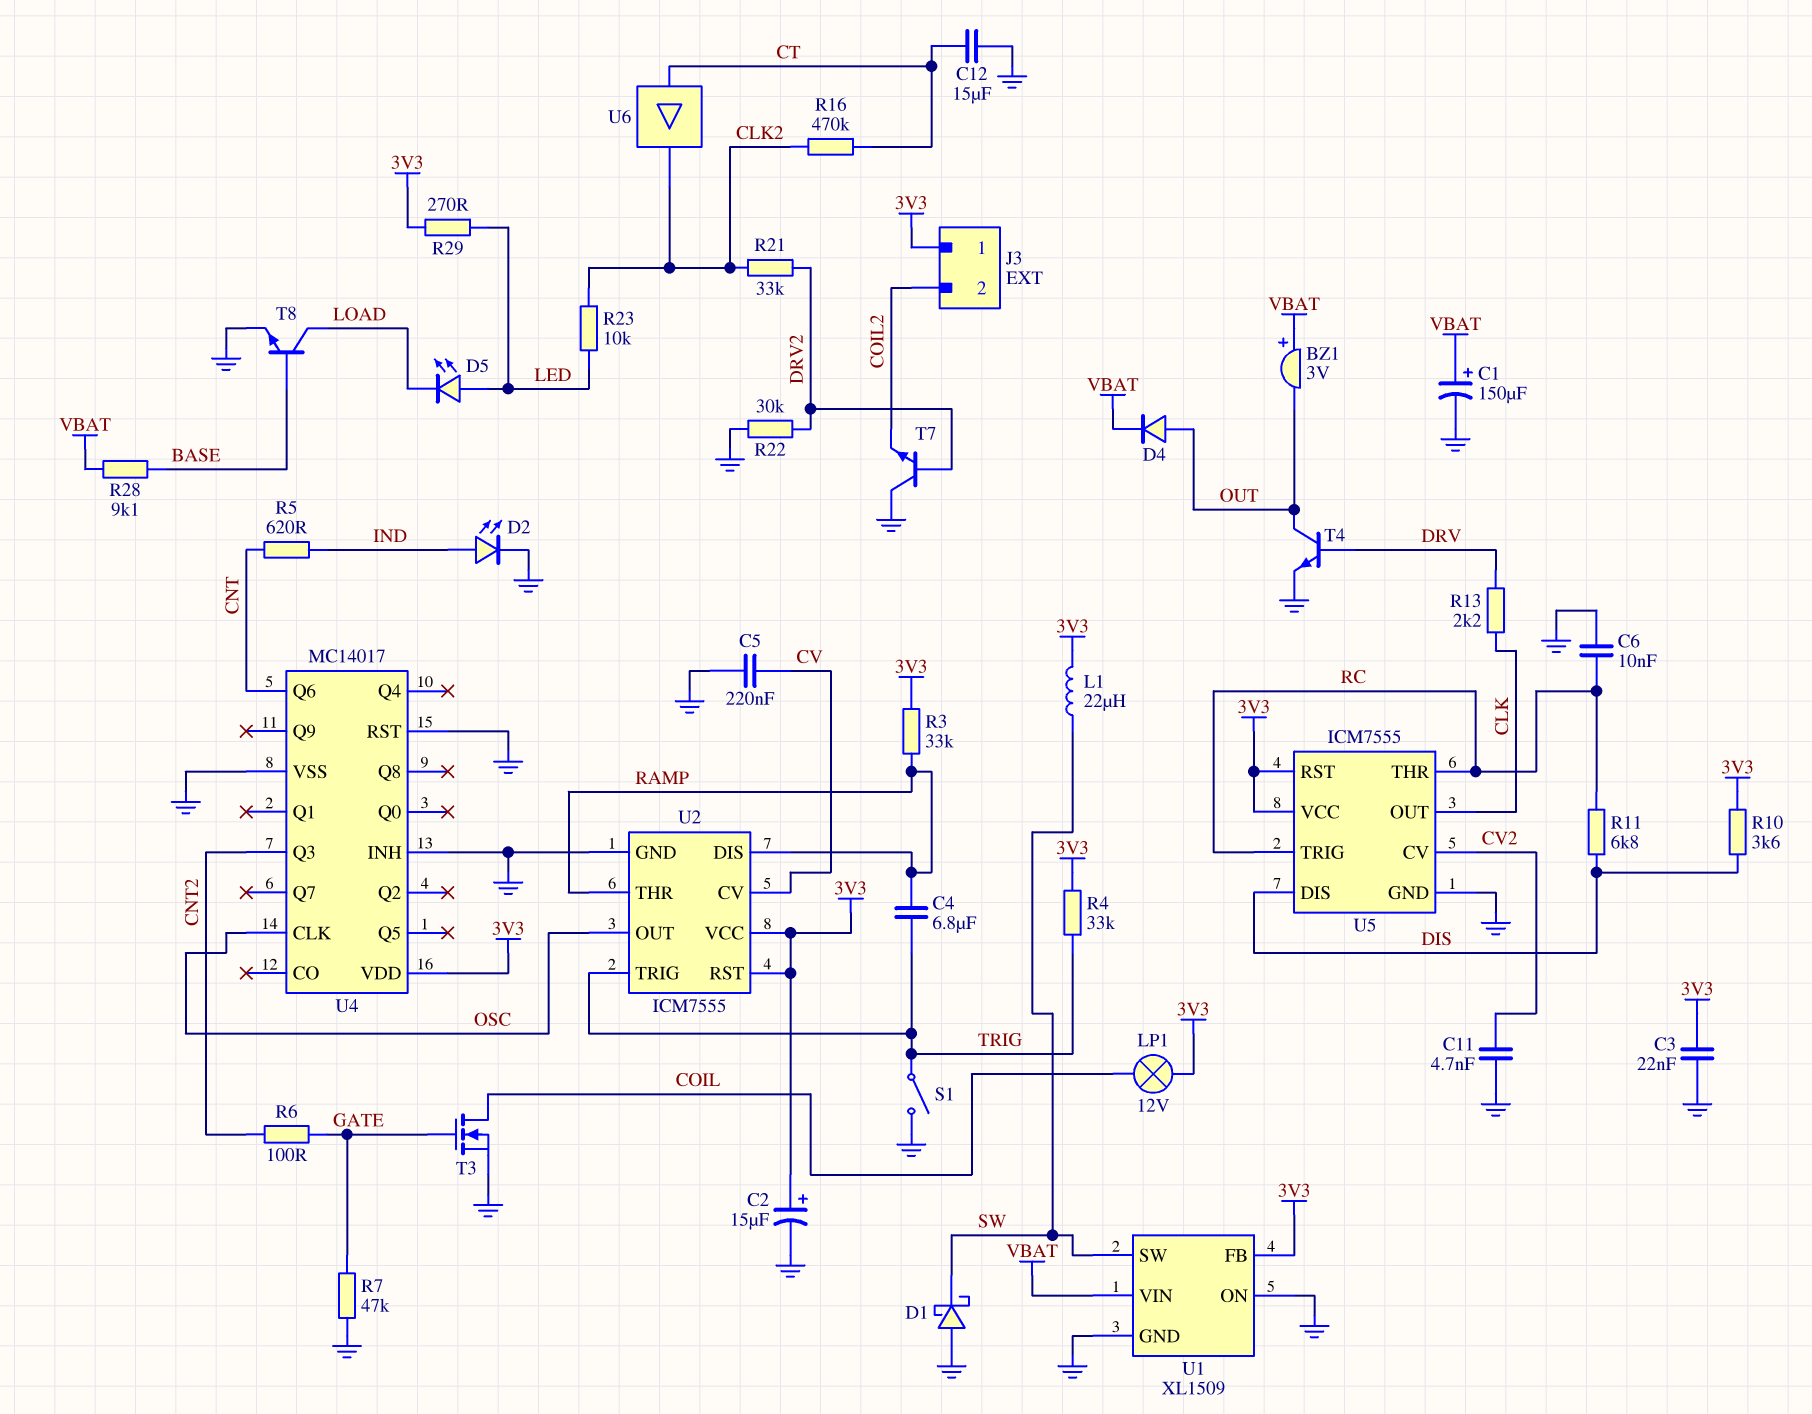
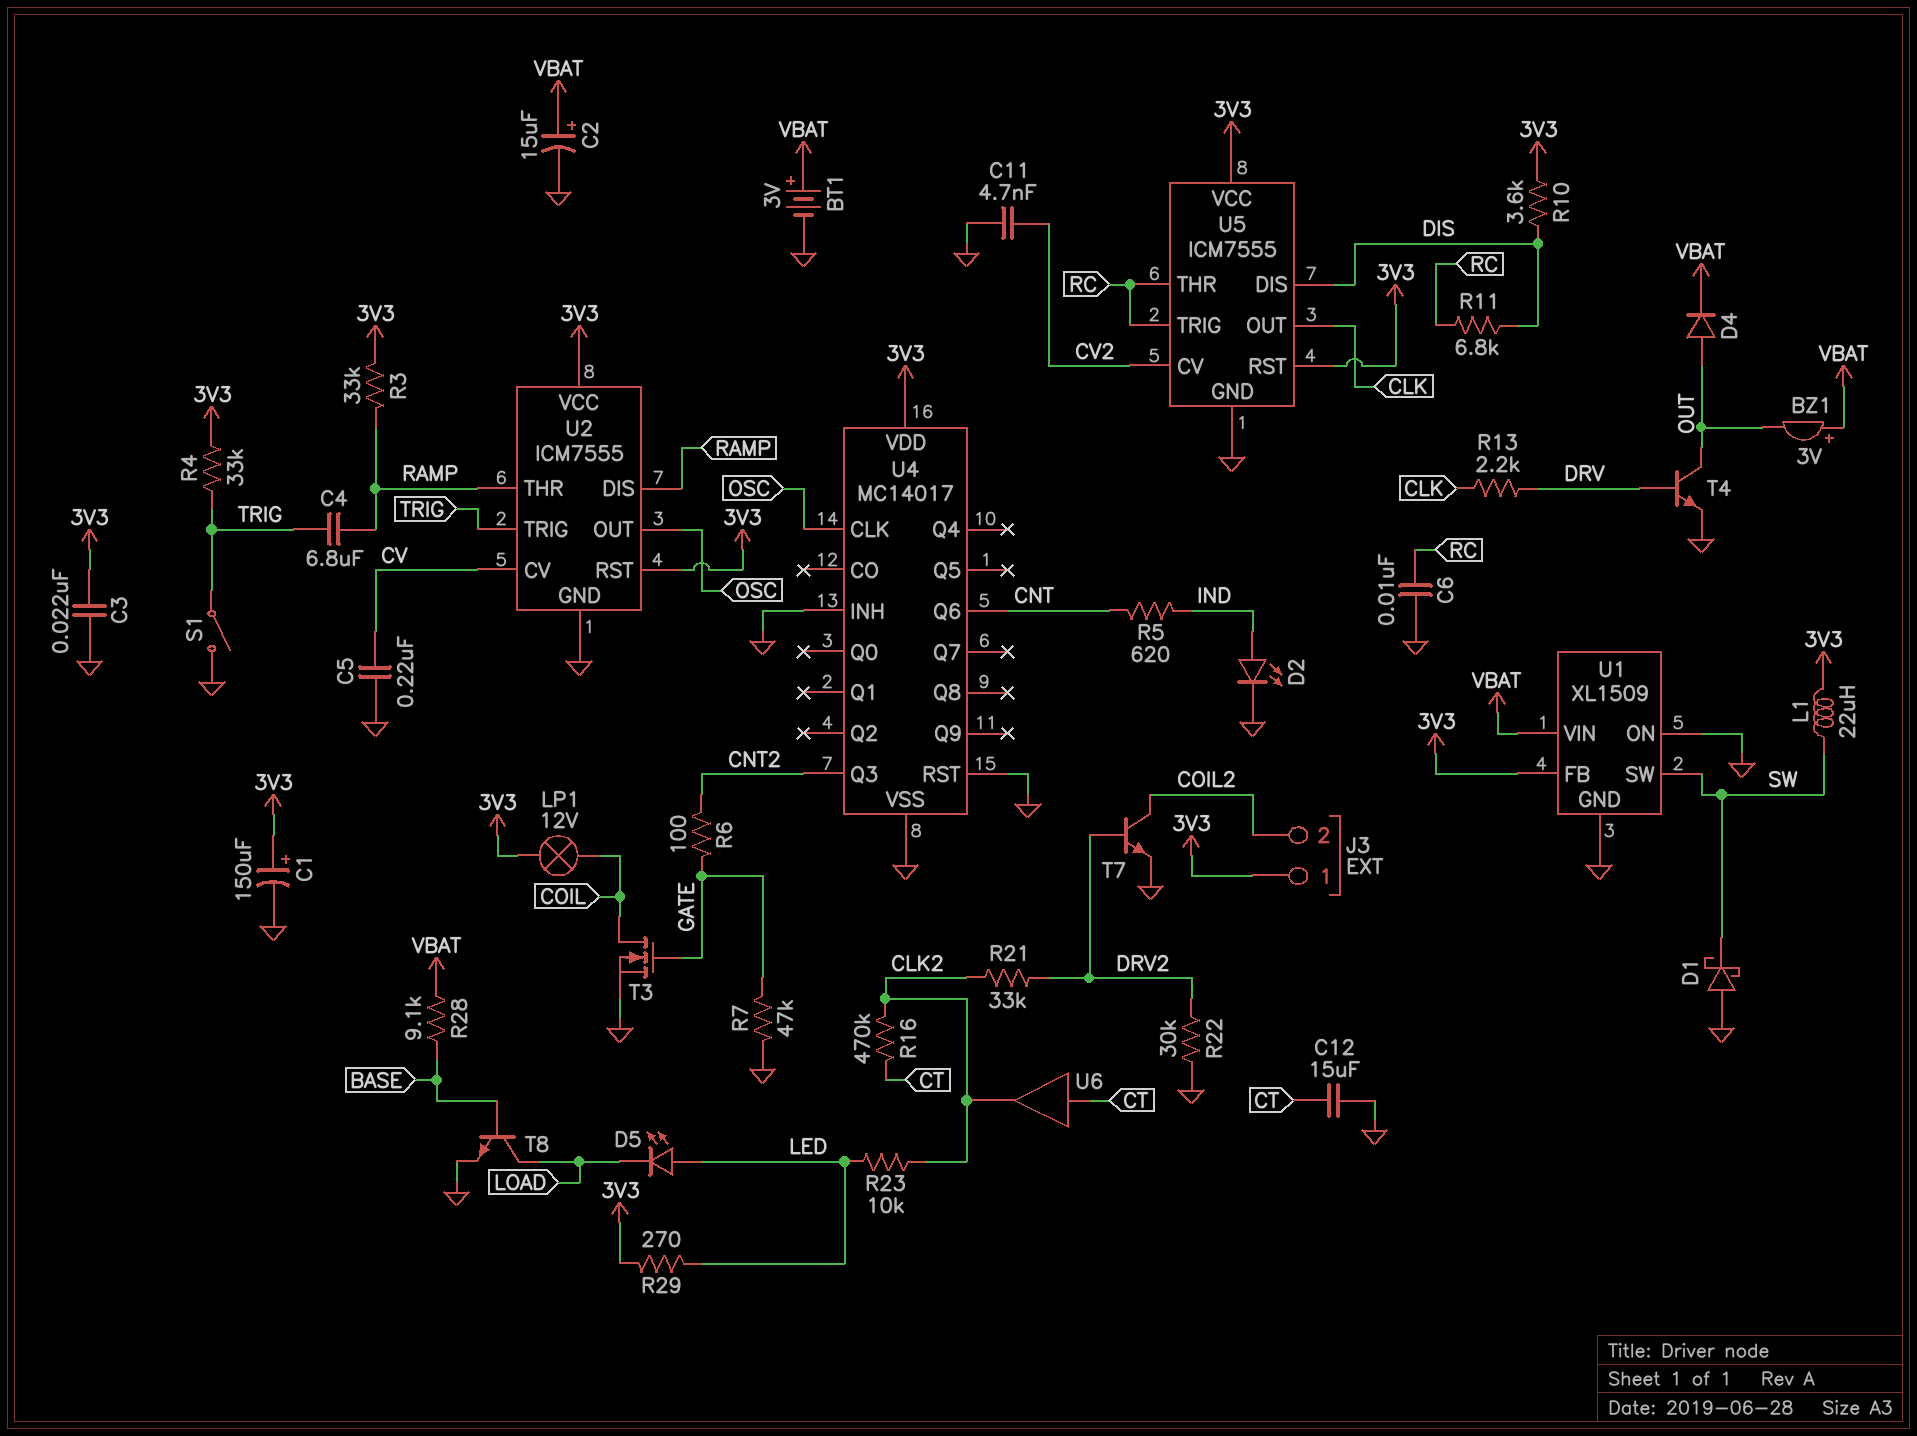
BT1: none -> 3V (plus VBAT, minus GND)
C1: 150uF (plus VBAT, minus GND) -> 150uF (plus 3V3, minus GND)
C2: 15uF (plus 3V3, minus GND) -> 15uF (plus VBAT, minus GND)
T7: NPN (B DRV2, C GND, E COIL2) -> NPN (B DRV2, C COIL2, E GND)

